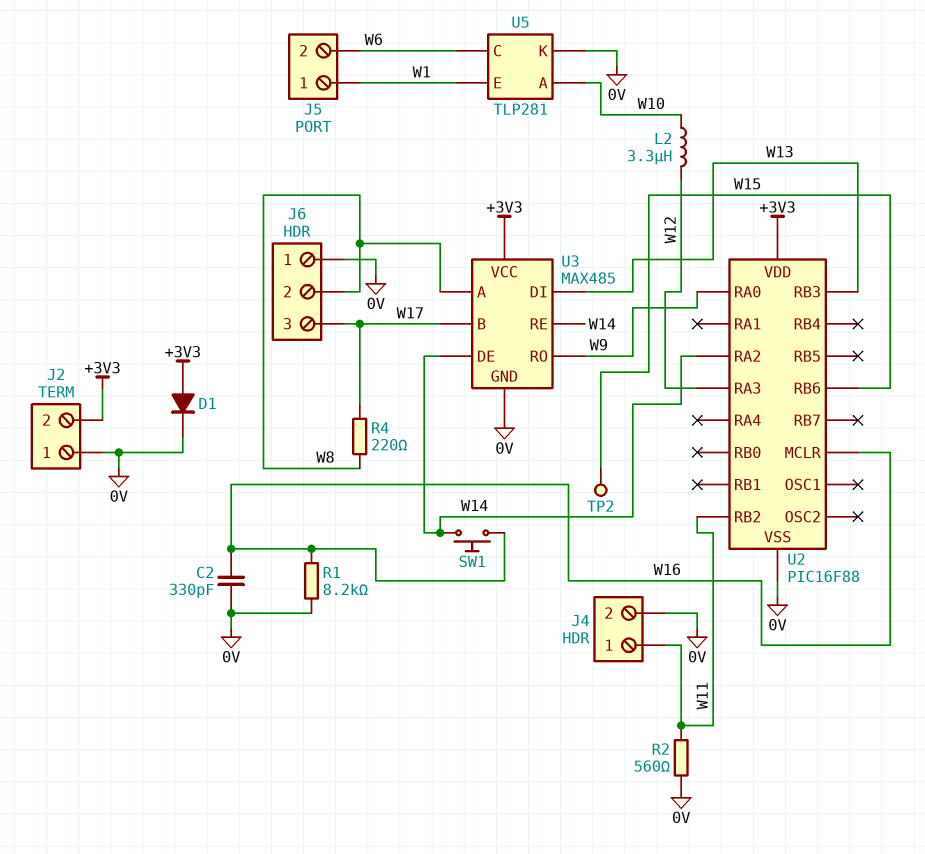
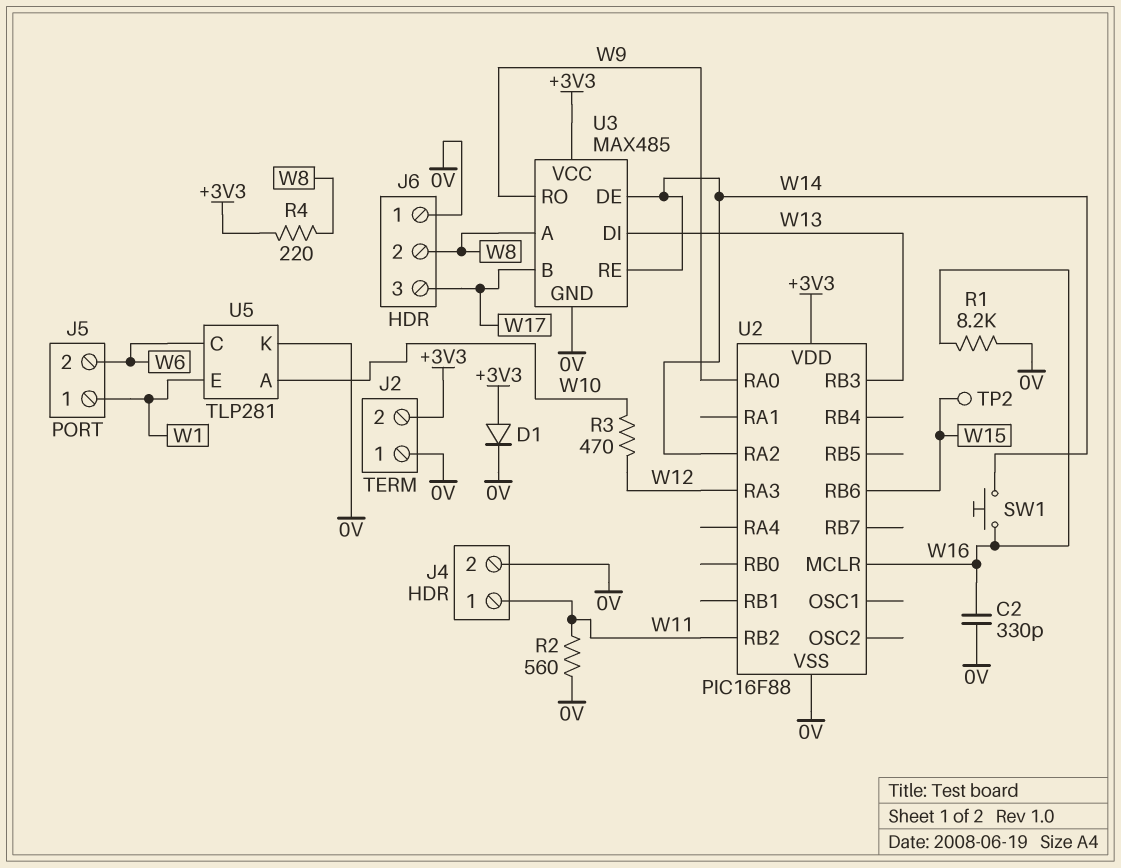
L2: 3.3uH (W10, W12) -> none
R3: none -> 470 (W10, W12)
R4: 220 (W8, W17) -> 220 (+3V3, W8)

